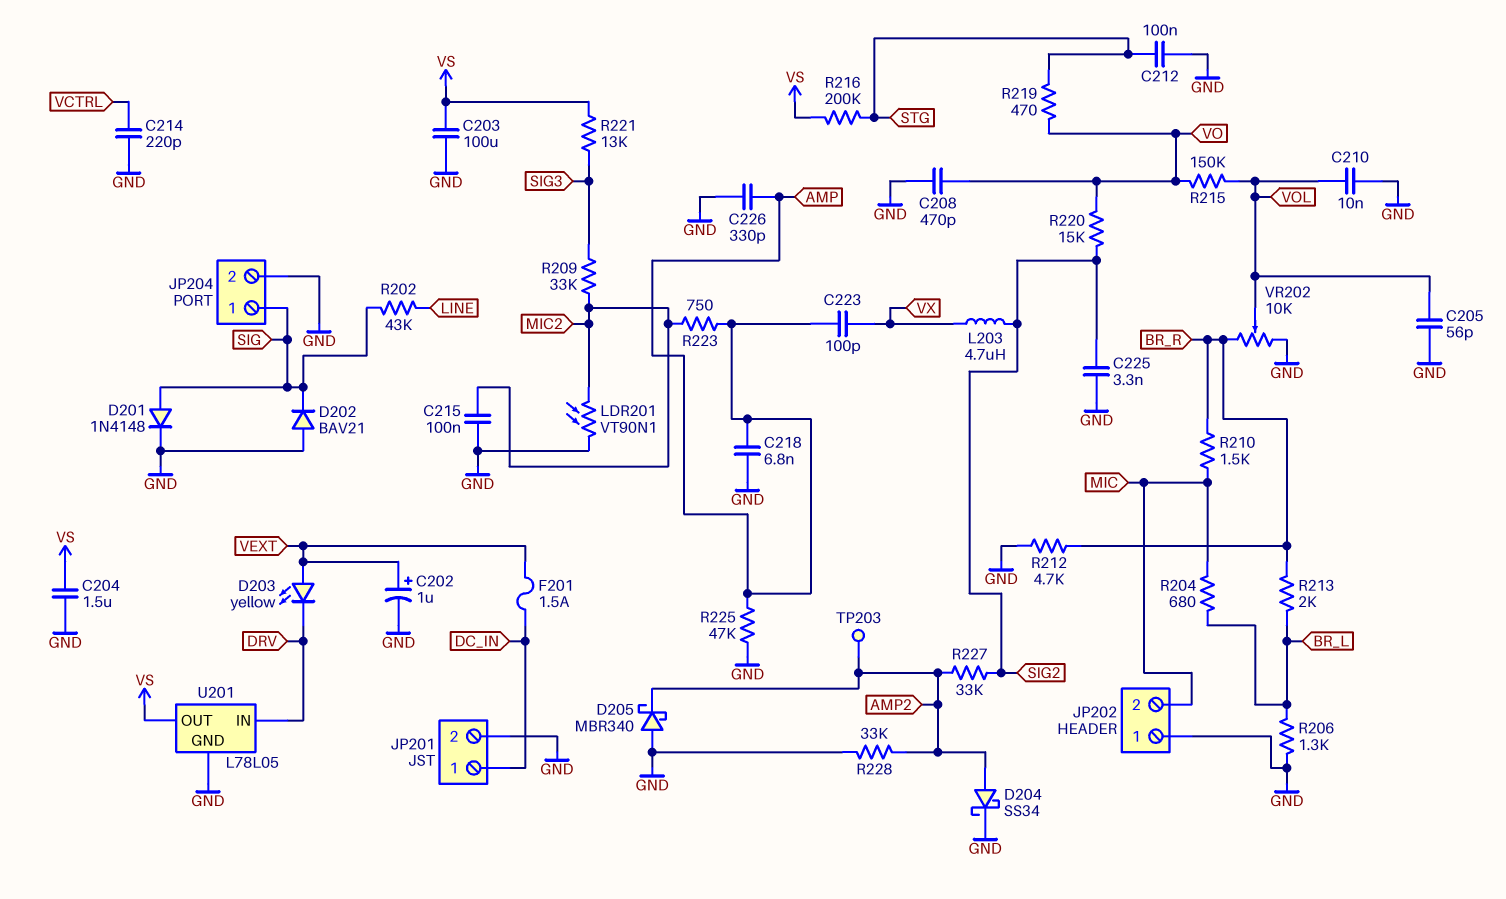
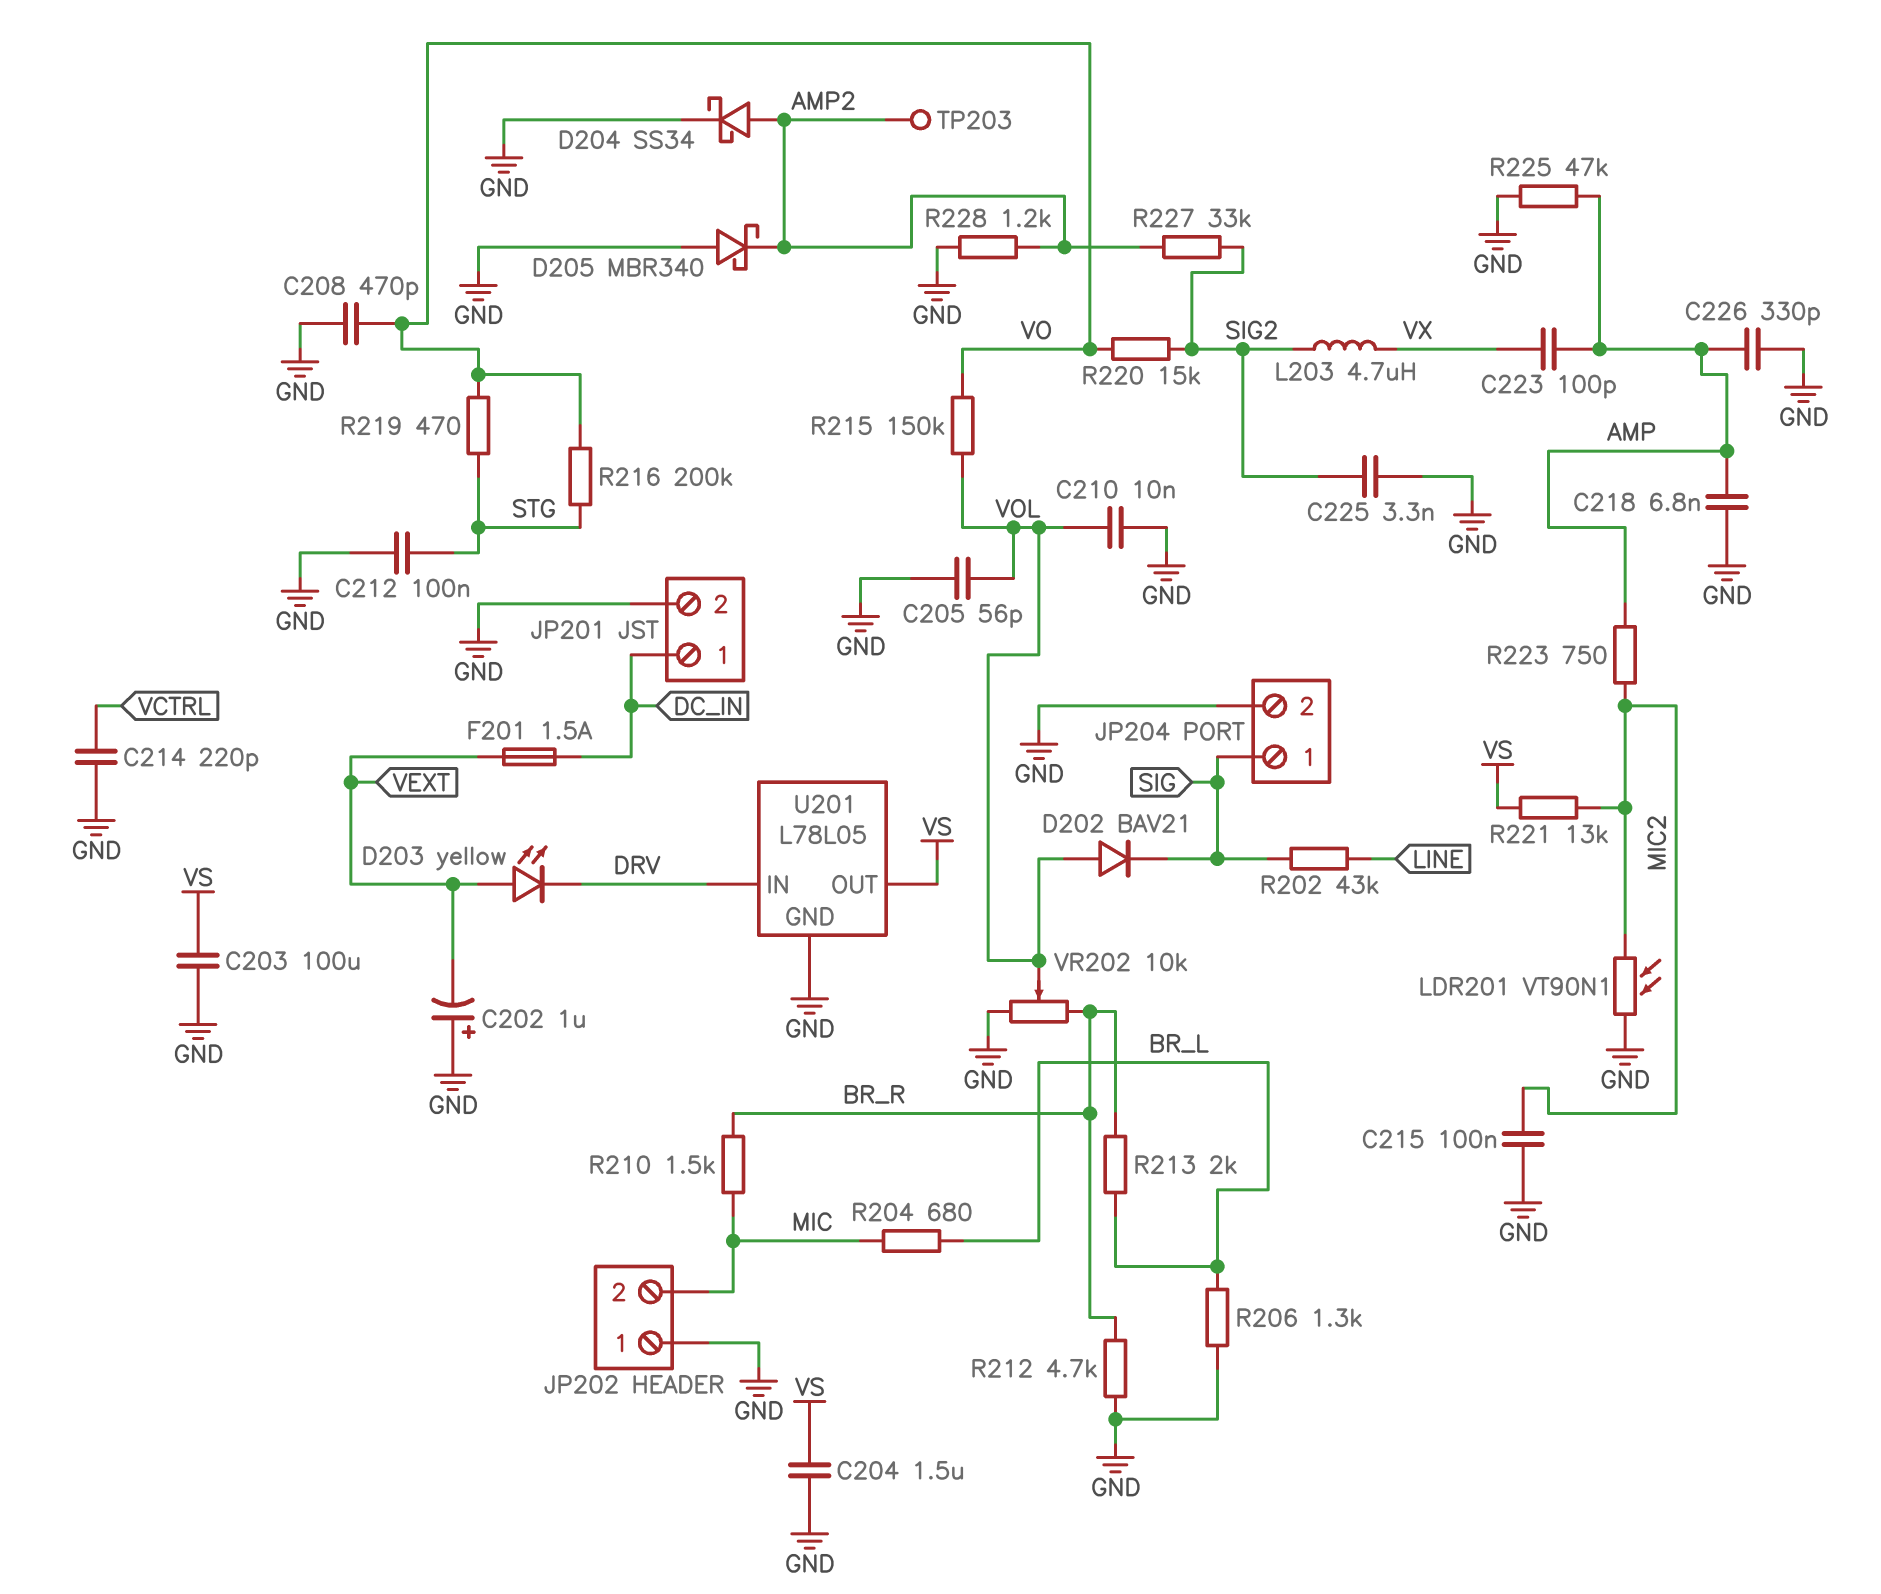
C202: 1uF (plus VEXT, minus GND) -> 1uF (plus GND, minus VEXT)
D201: diode 1N4148 (A SIG, K GND) -> none
D202: diode BAV21 (A GND, K SIG) -> diode BAV21 (A VOL, K SIG)
R209: 33k (MIC2, SIG3) -> none
R216: 200k (STG, VS) -> 200k (STG, VO)
R221: 13k (SIG3, VS) -> 13k (MIC2, VS)
R228: 33k (AMP2, GND) -> 1.2k (AMP2, GND)

